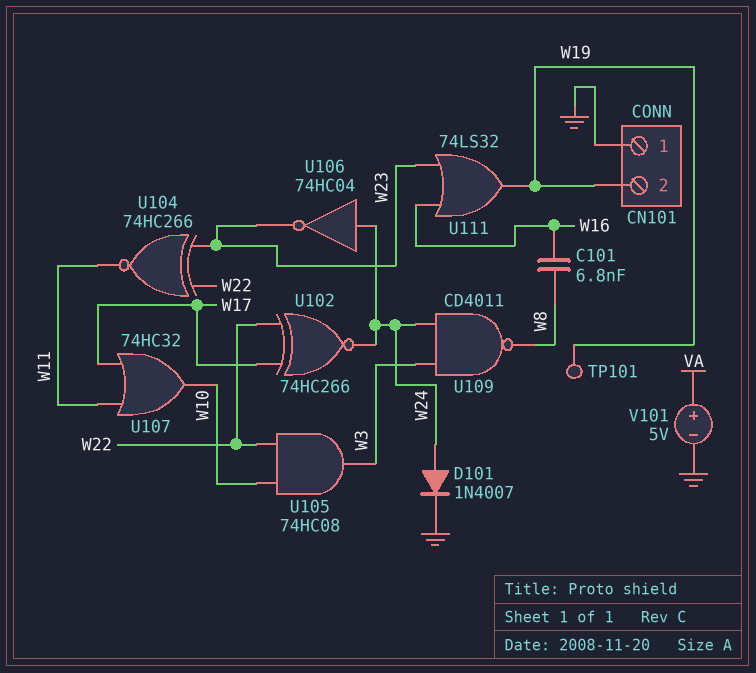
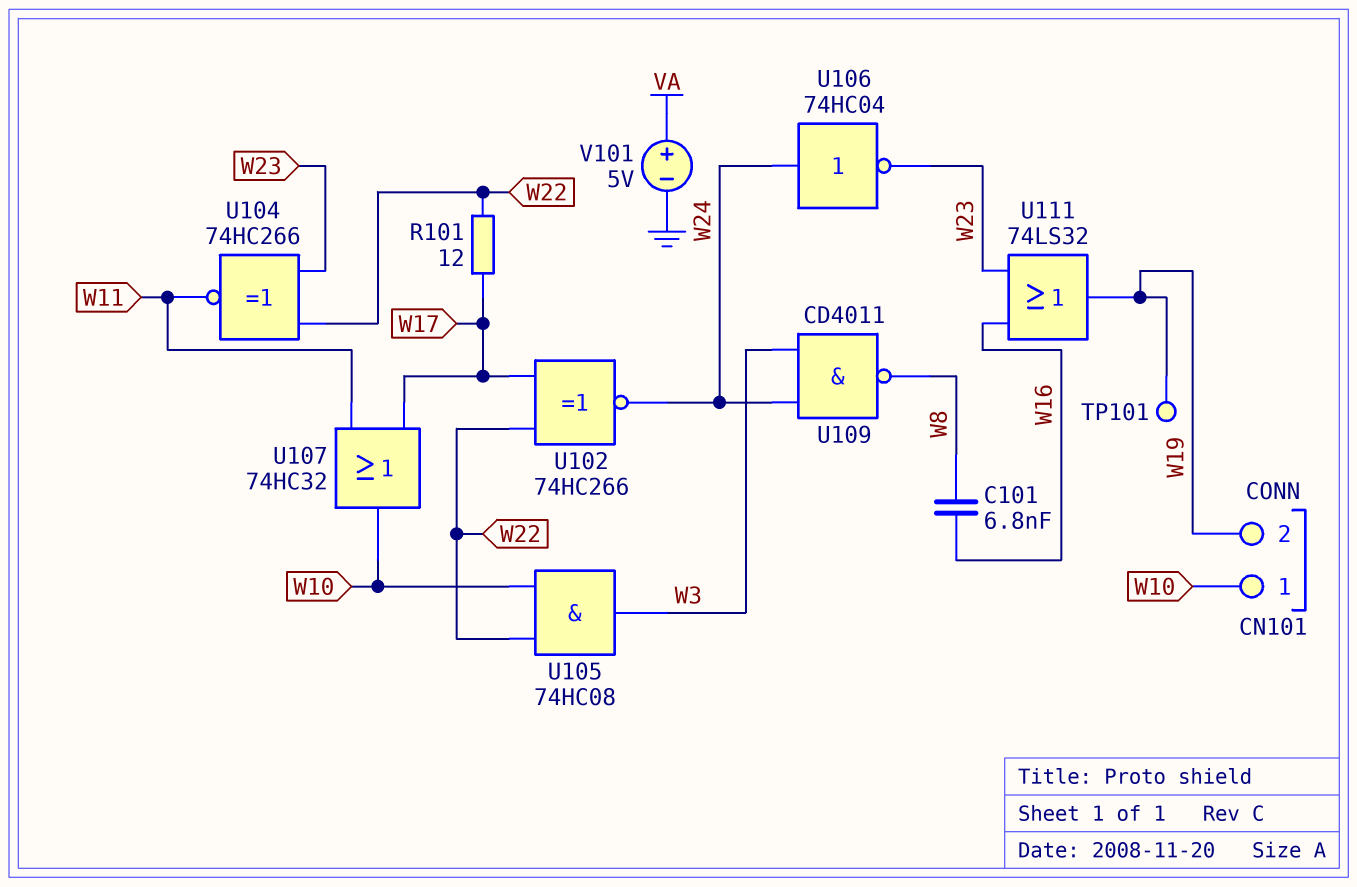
CN101 pin 1: GND -> W10
D101: diode 1N4007 (A W24, K GND) -> none
R101: none -> 12 (W17, W22)

